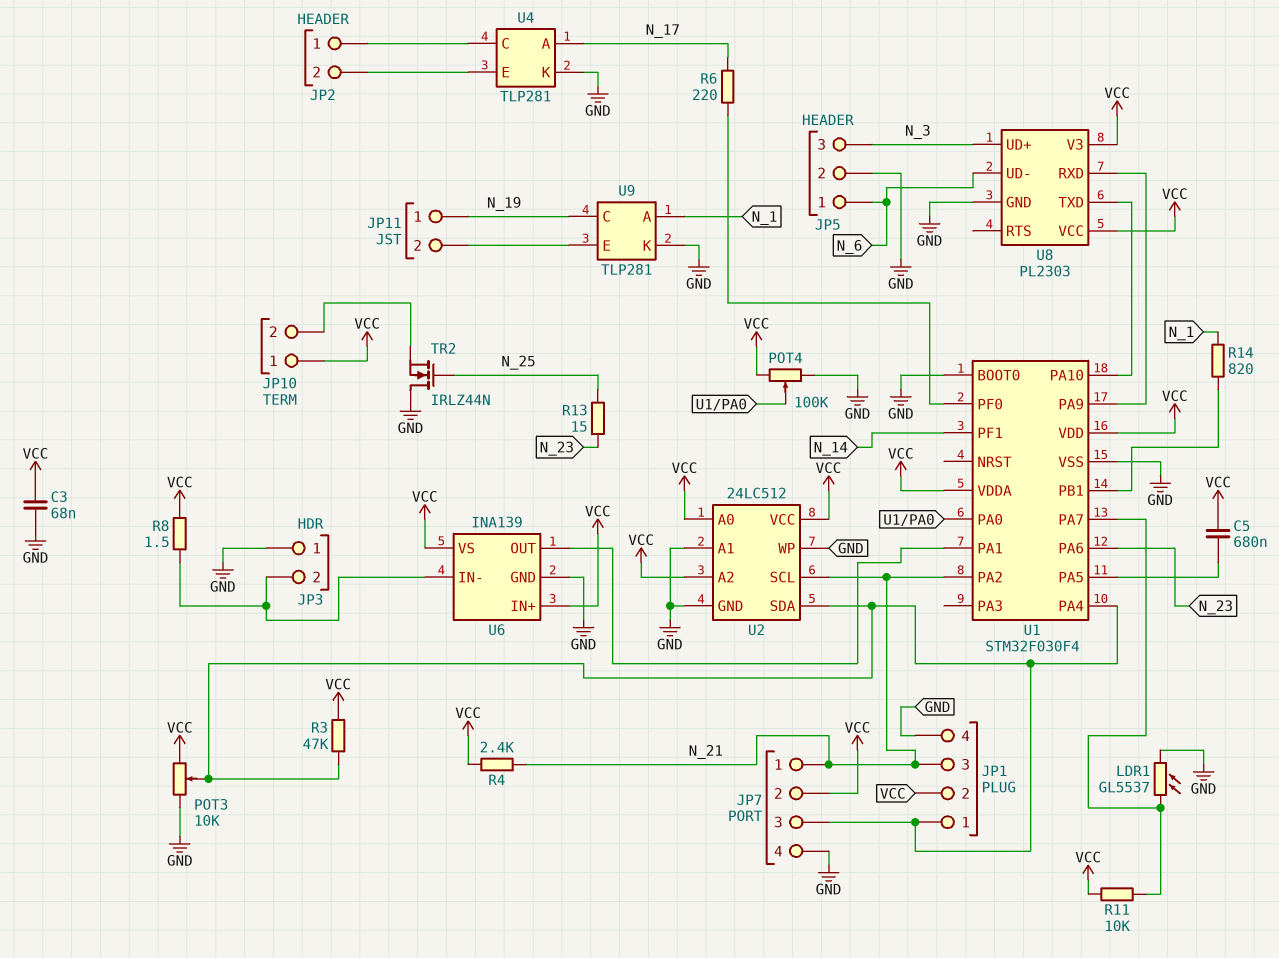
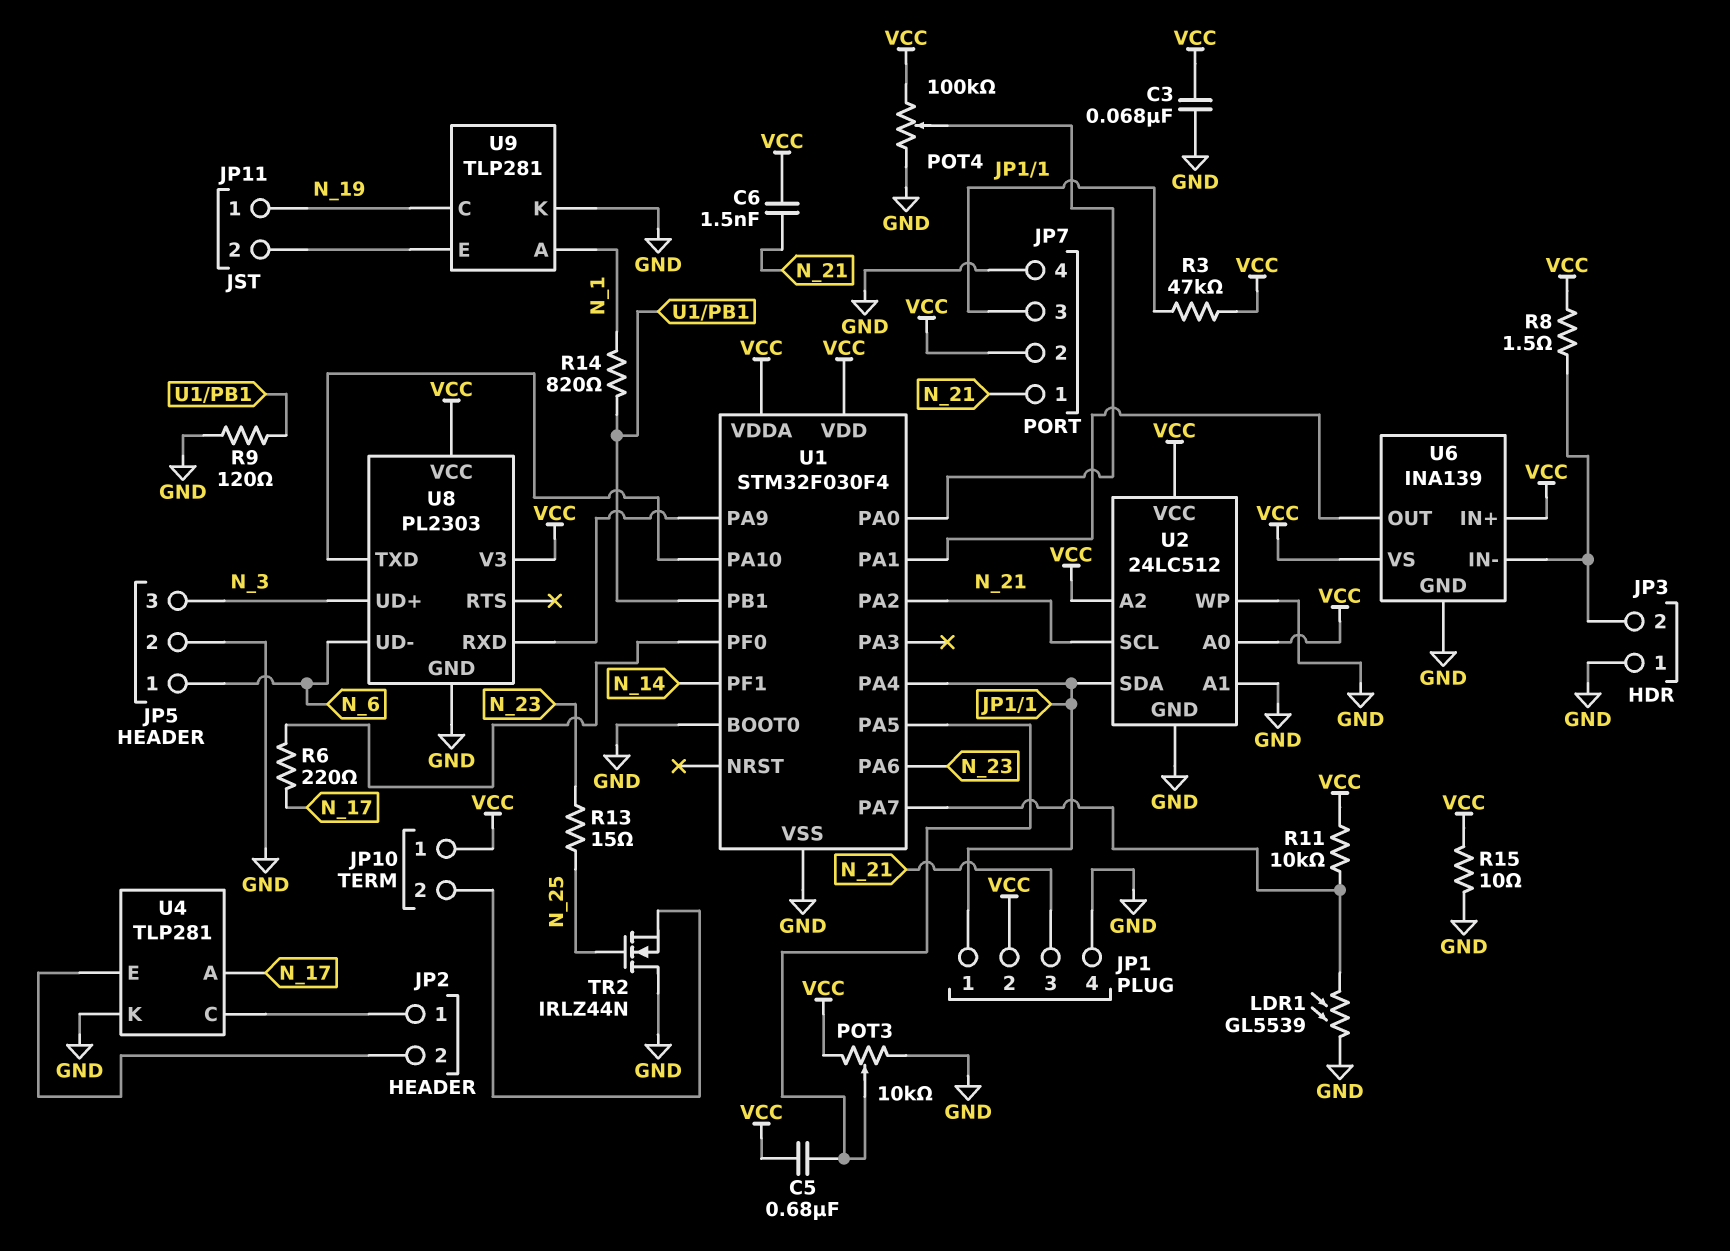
C6: none -> 1.5nF (N_21, VCC)
LDR1: GL5537 (GND, U1/PA7) -> GL5539 (GND, U1/PA7)
POT3: 10k (GND, VCC, wiper JP1/1) -> 10k (GND, VCC, wiper U1/PA5)
R4: 2.4k (N_21, VCC) -> none
R9: none -> 120 (GND, U1/PB1)
R15: none -> 10 (GND, VCC)

